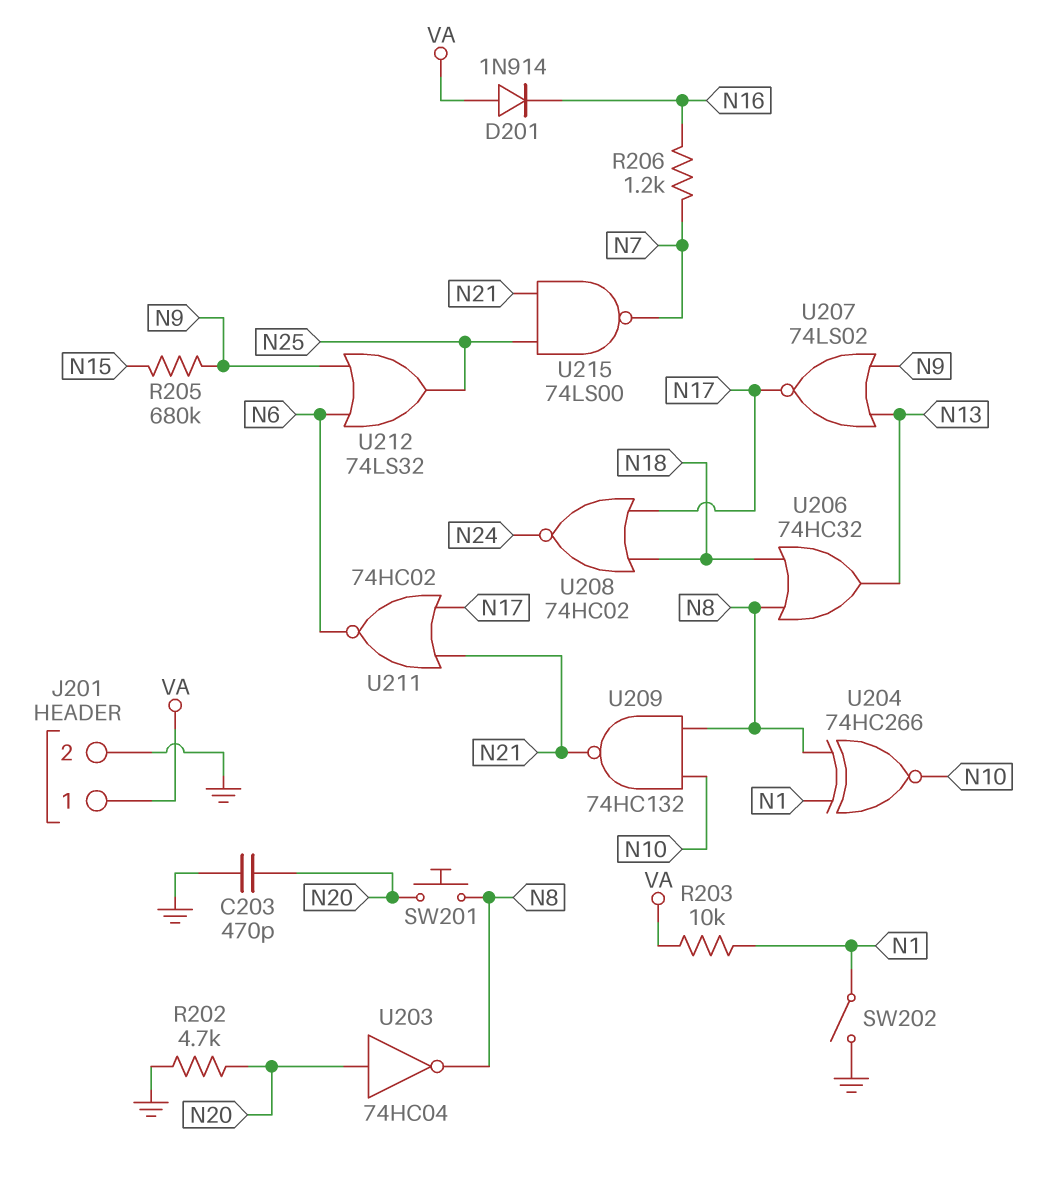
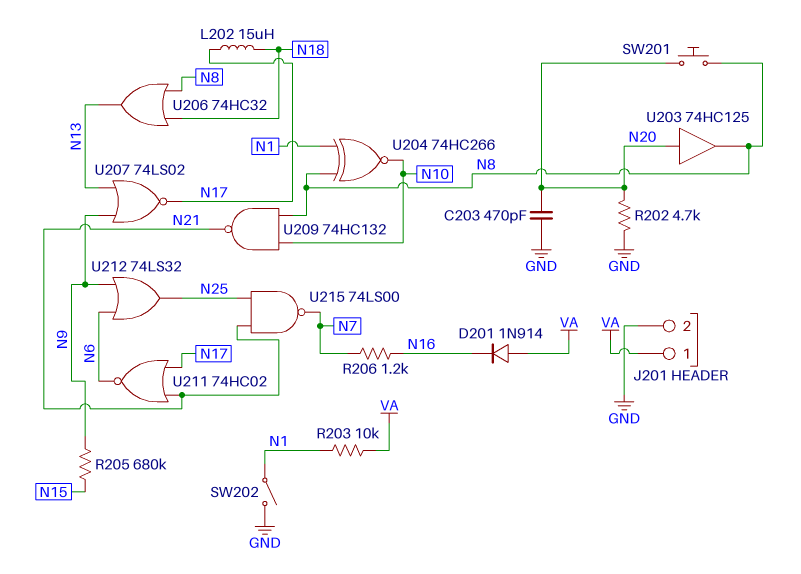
L202: none -> 15uH (N17, N18)
U203: NOT 74HC04 (in N20, out N8) -> buffer 74HC125 (in N20, out N8)
U208: NOR 74HC02 (in N17, in N18, out N24) -> none

